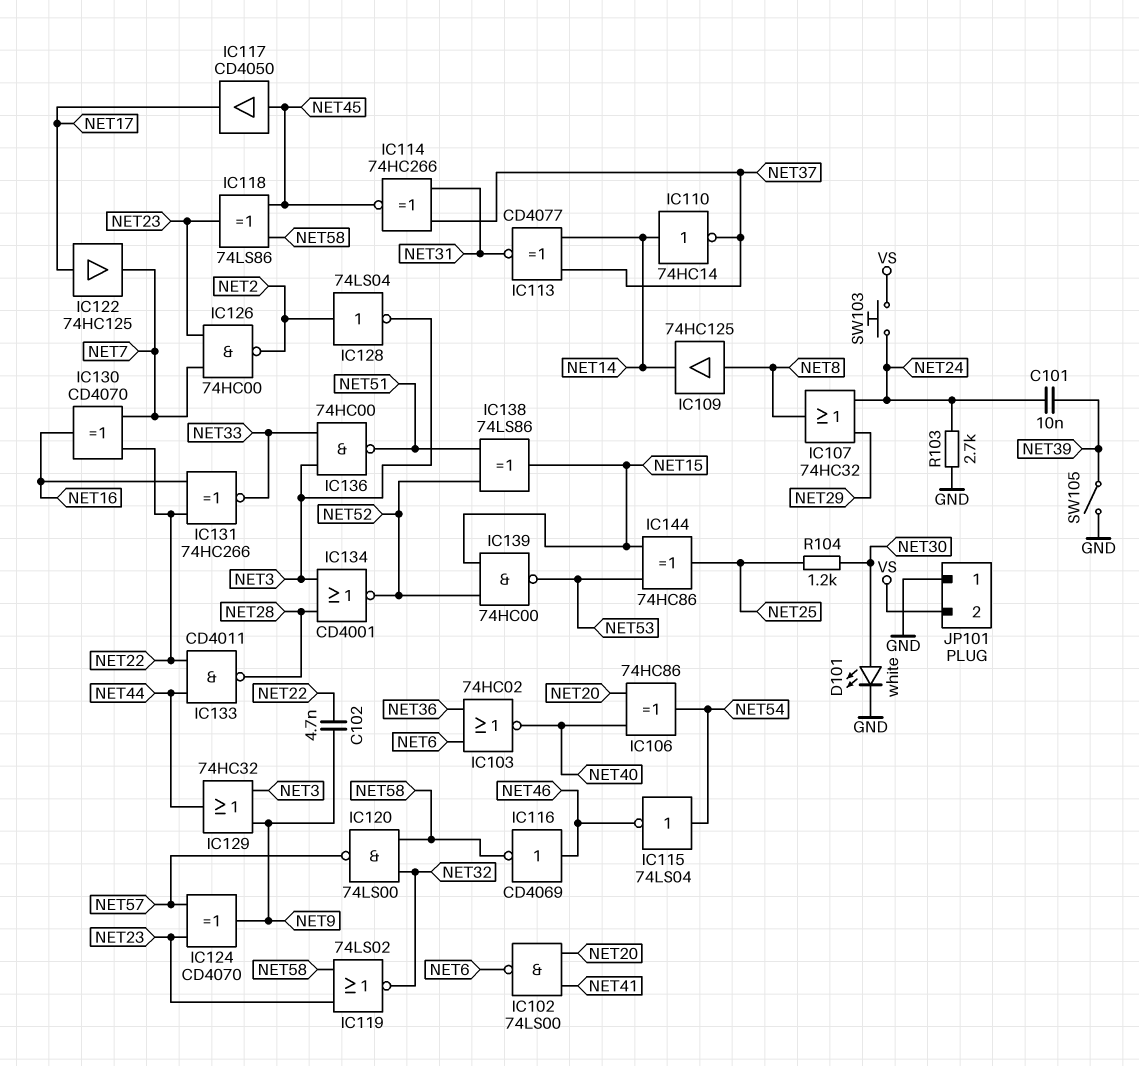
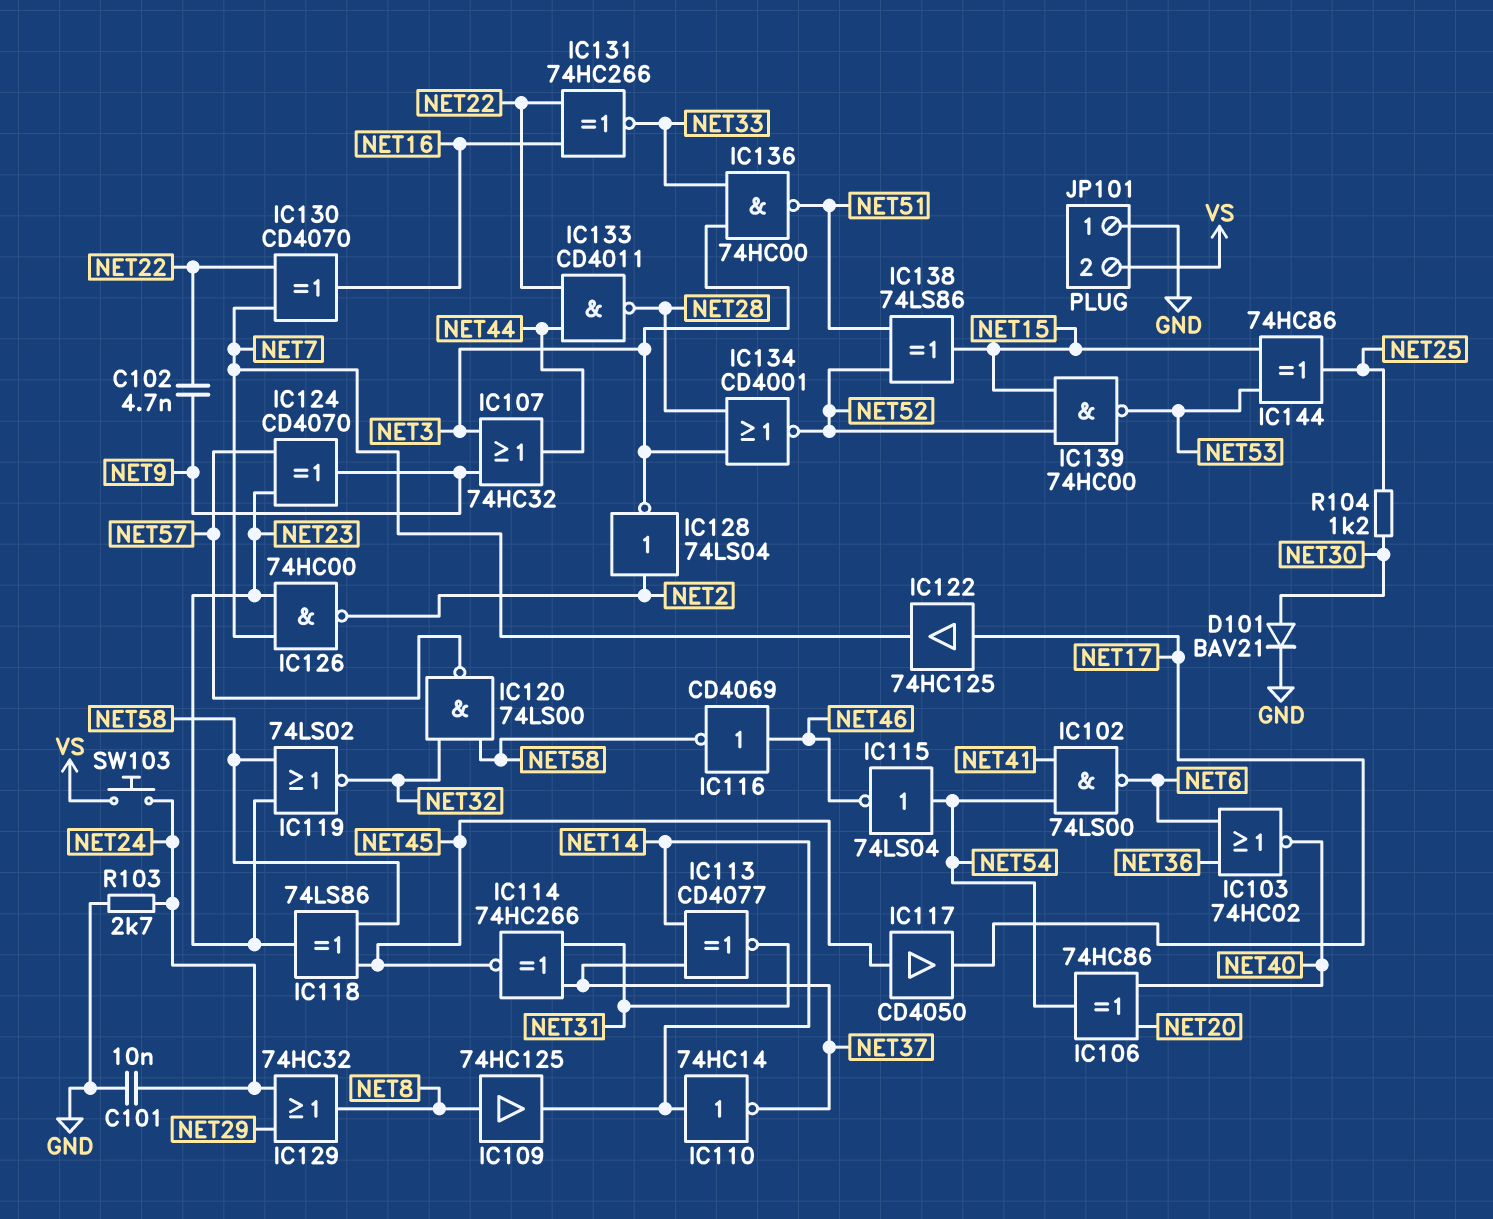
C101: 10nF (NET24, NET39) -> 10nF (GND, NET24)
D101: LED white (A NET30, K GND) -> diode BAV21 (A NET30, K GND)
IC102: NAND 74LS00 (in NET20, in NET41, out NET6) -> NAND 74LS00 (in NET41, in NET54, out NET6)
IC107: OR 74HC32 (in NET24, in NET29, out NET8) -> OR 74HC32 (in NET3, in NET9, out NET44)
IC129: OR 74HC32 (in NET3, in NET9, out NET44) -> OR 74HC32 (in NET24, in NET29, out NET8)
SW105: switch (GND, NET39) -> none

